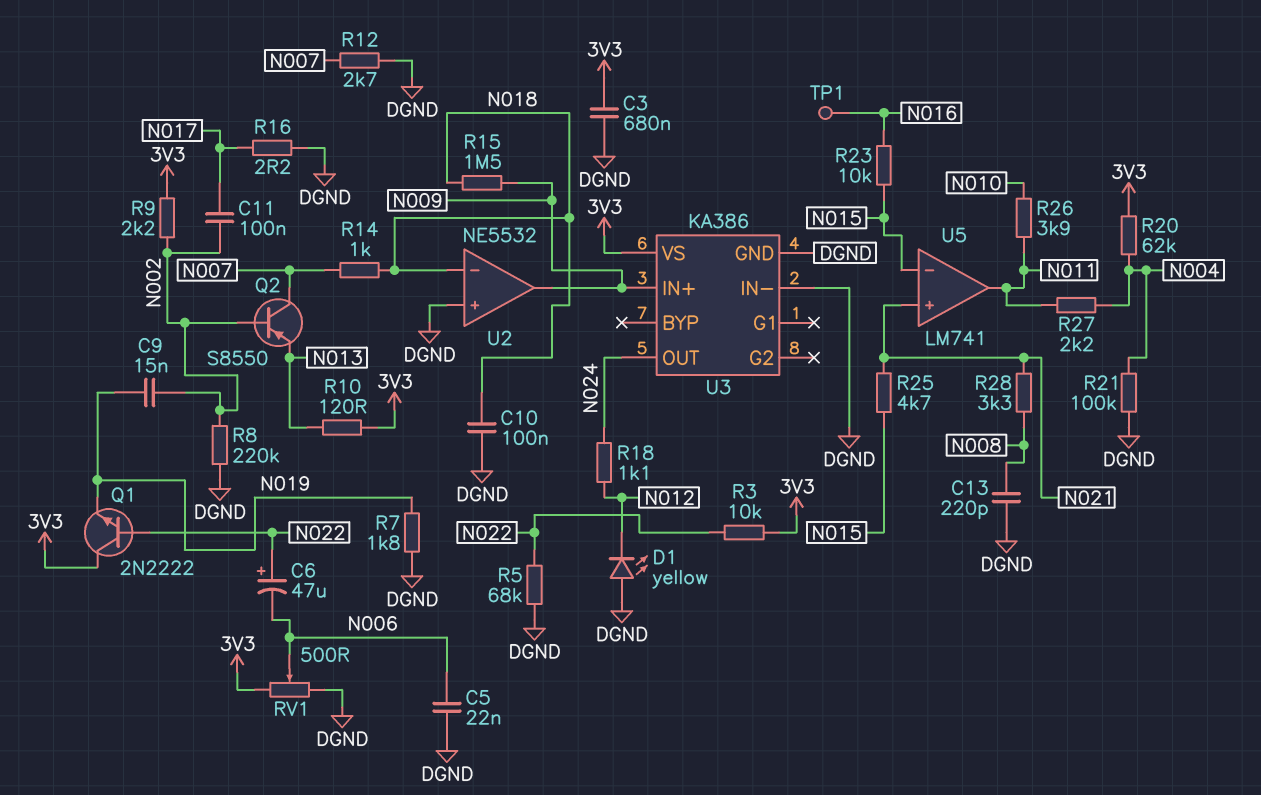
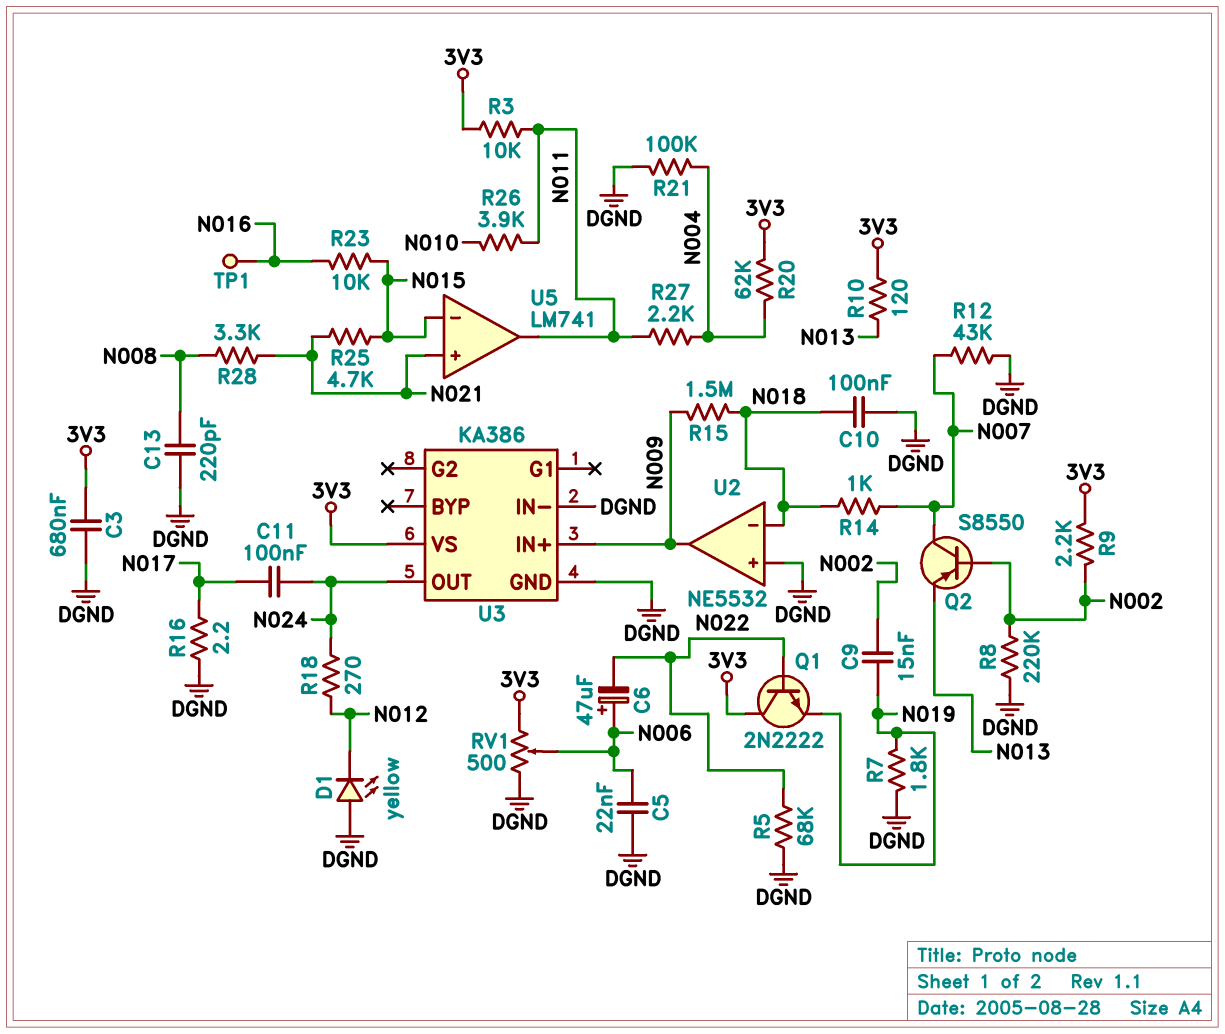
C6: 47uF (plus N022, minus N006) -> 47uF (plus N006, minus N022)
C11: 100nF (N002, N017) -> 100nF (N017, N024)
R3: 10k (3V3, N022) -> 10k (3V3, N011)
R12: 2.7k (DGND, N007) -> 43k (DGND, N007)
R18: 1.1k (N012, N024) -> 270 (N012, N024)

